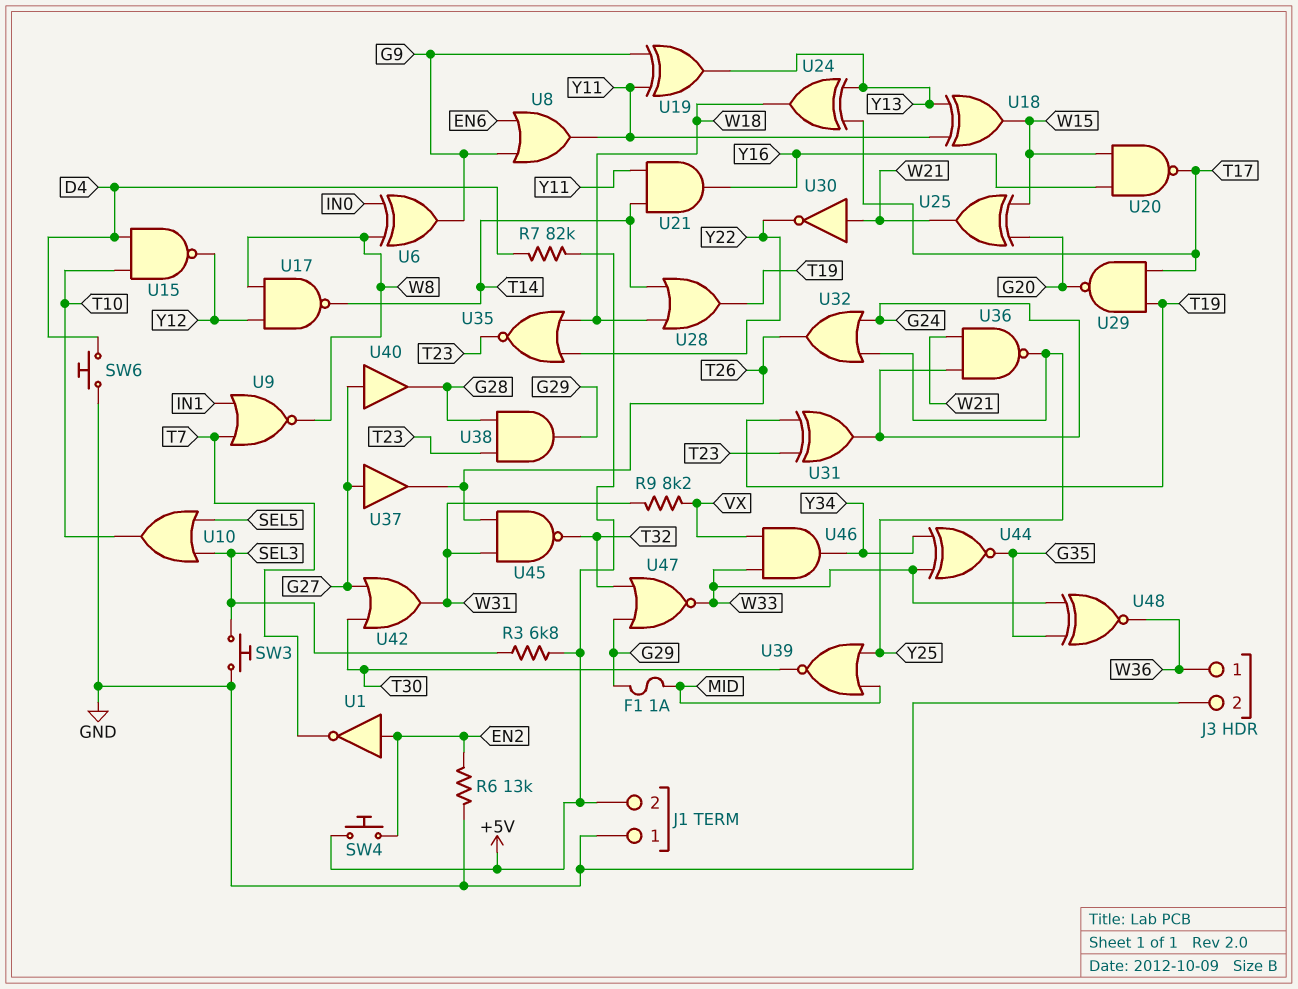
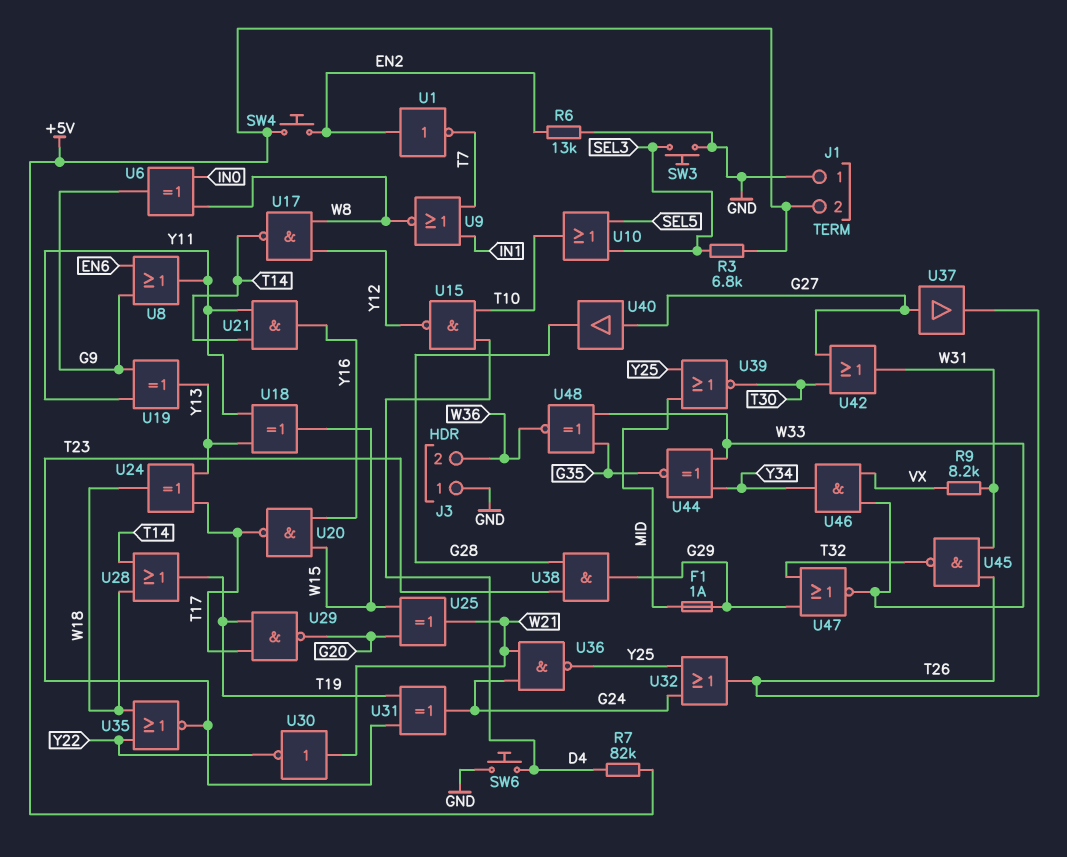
J3 pin 1: W36 -> GND
J3 pin 2: GND -> W36

